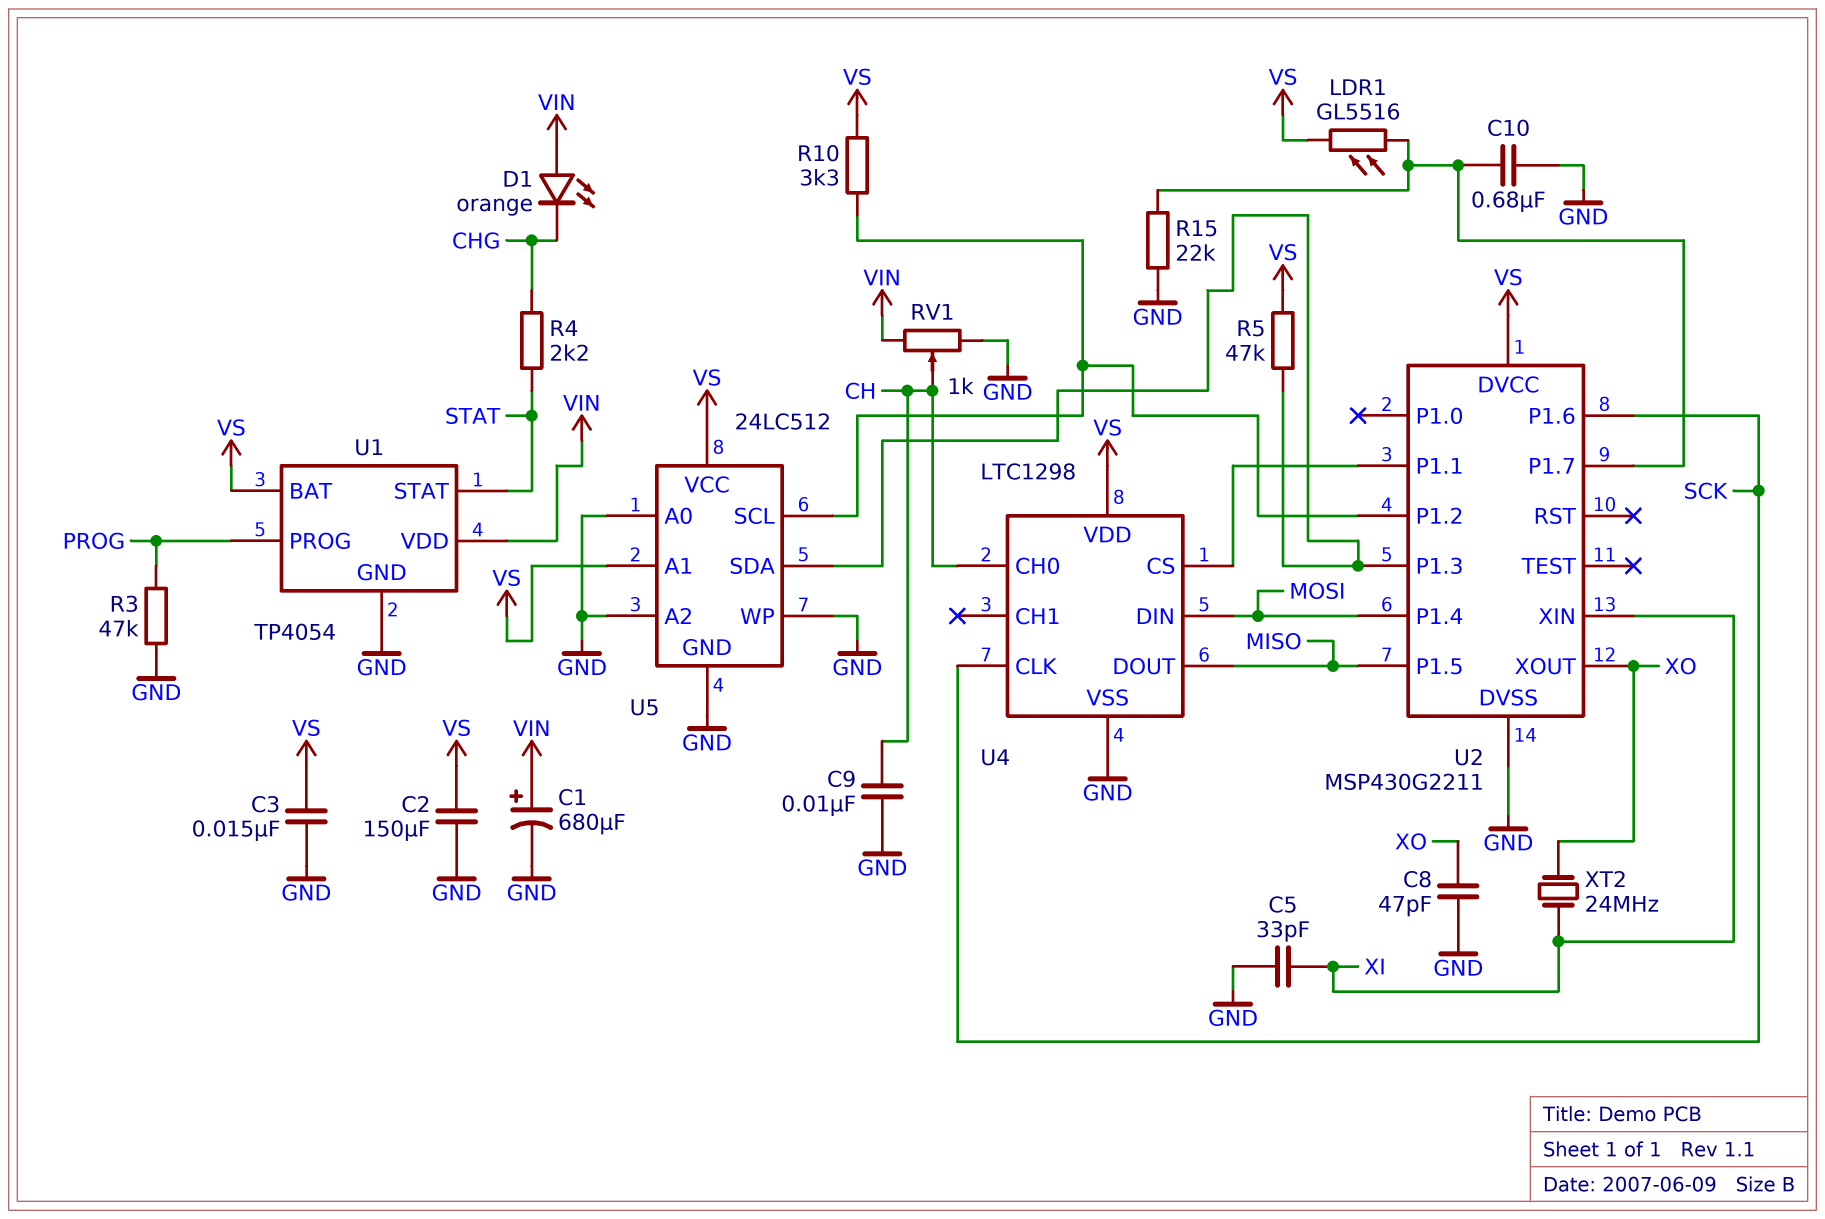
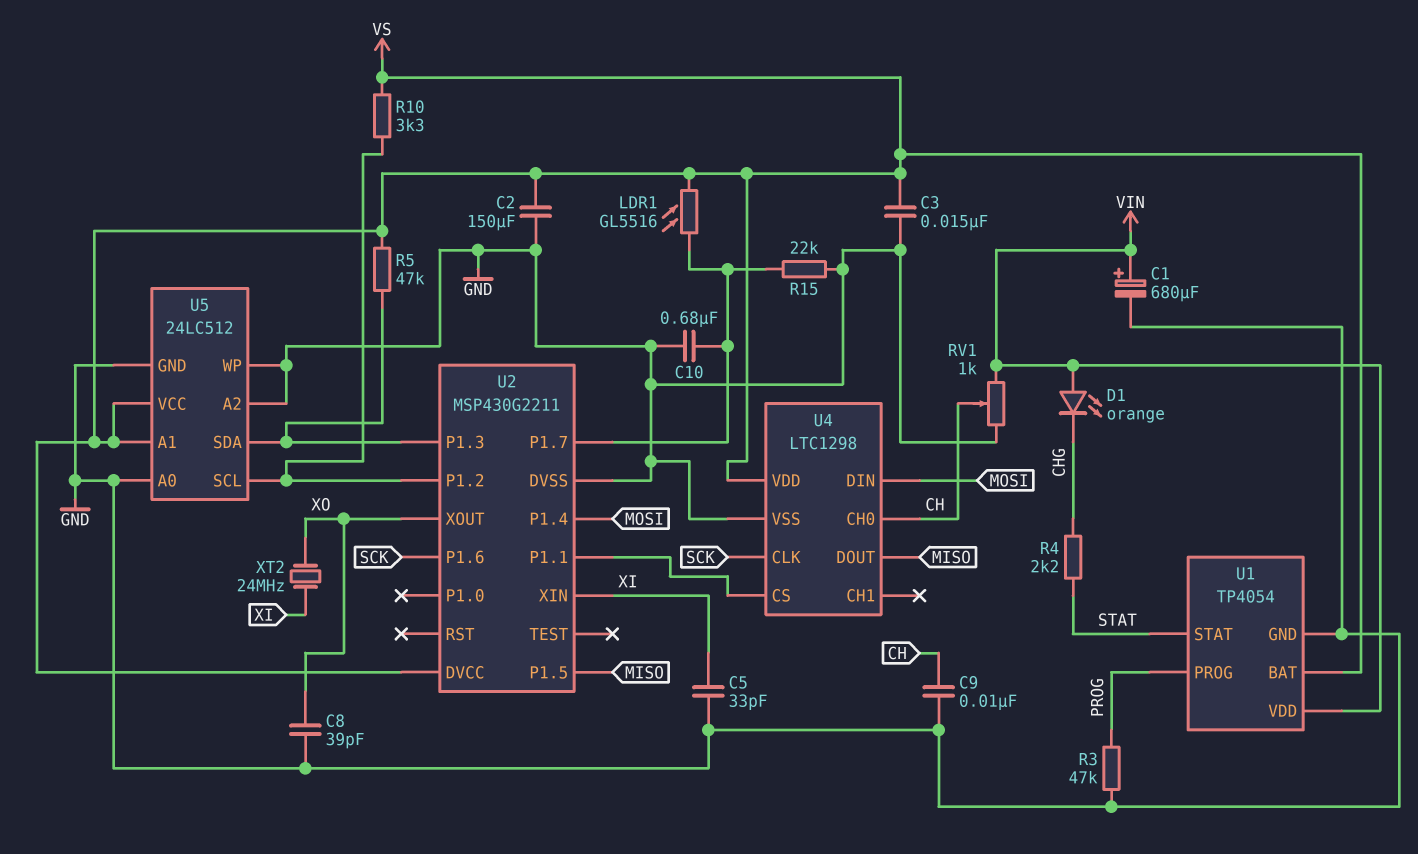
C8: 47pF (GND, XO) -> 39pF (GND, XO)

